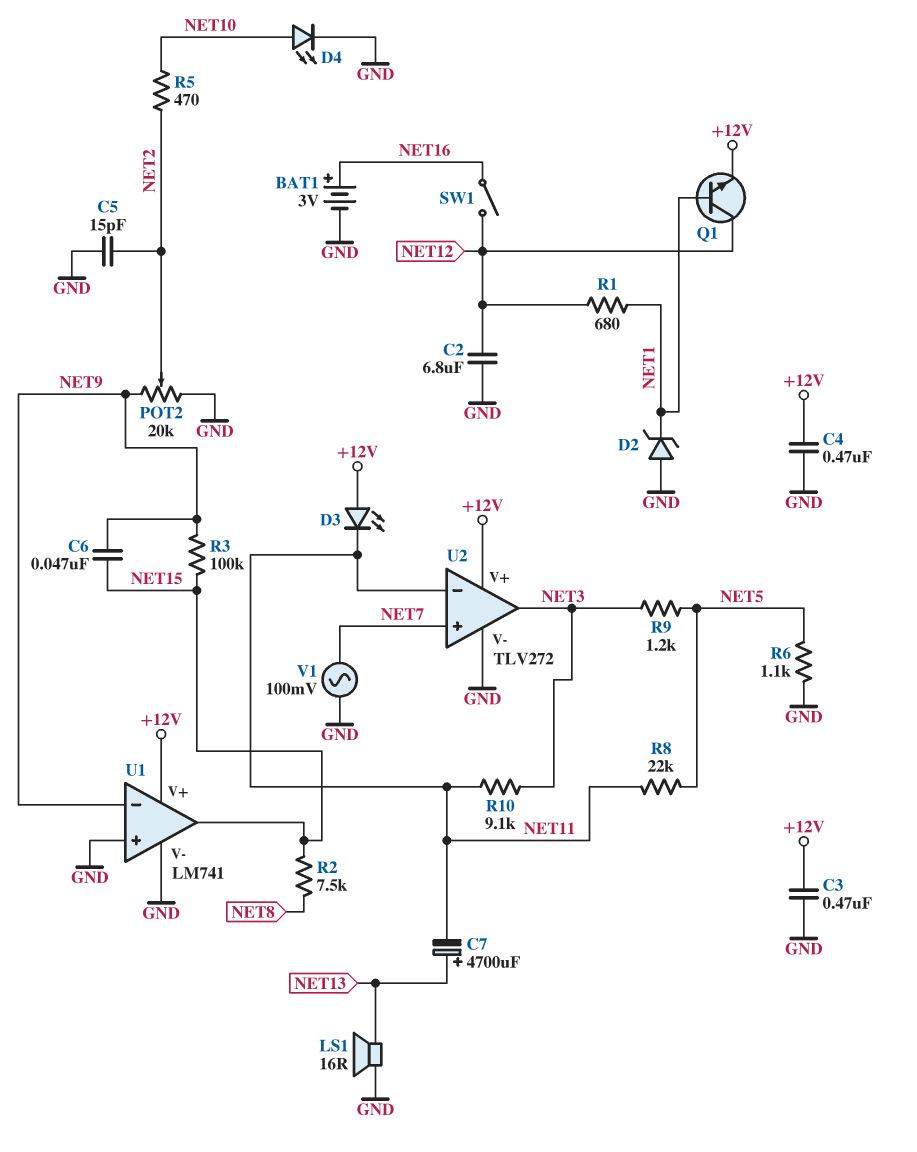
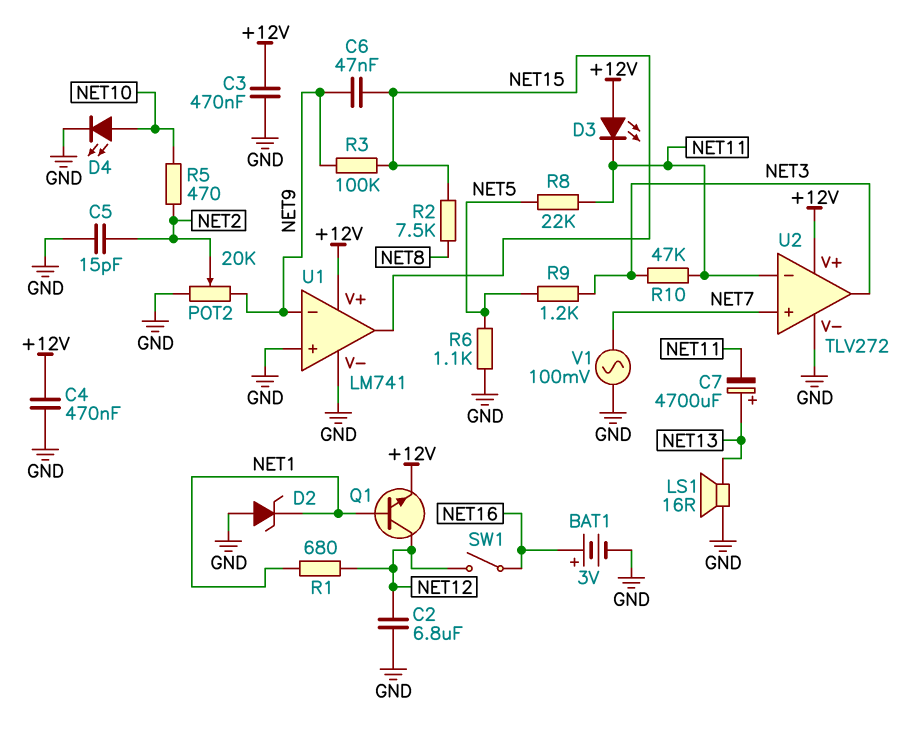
R10: 9.1k (NET3, NET11) -> 47k (NET3, NET11)

